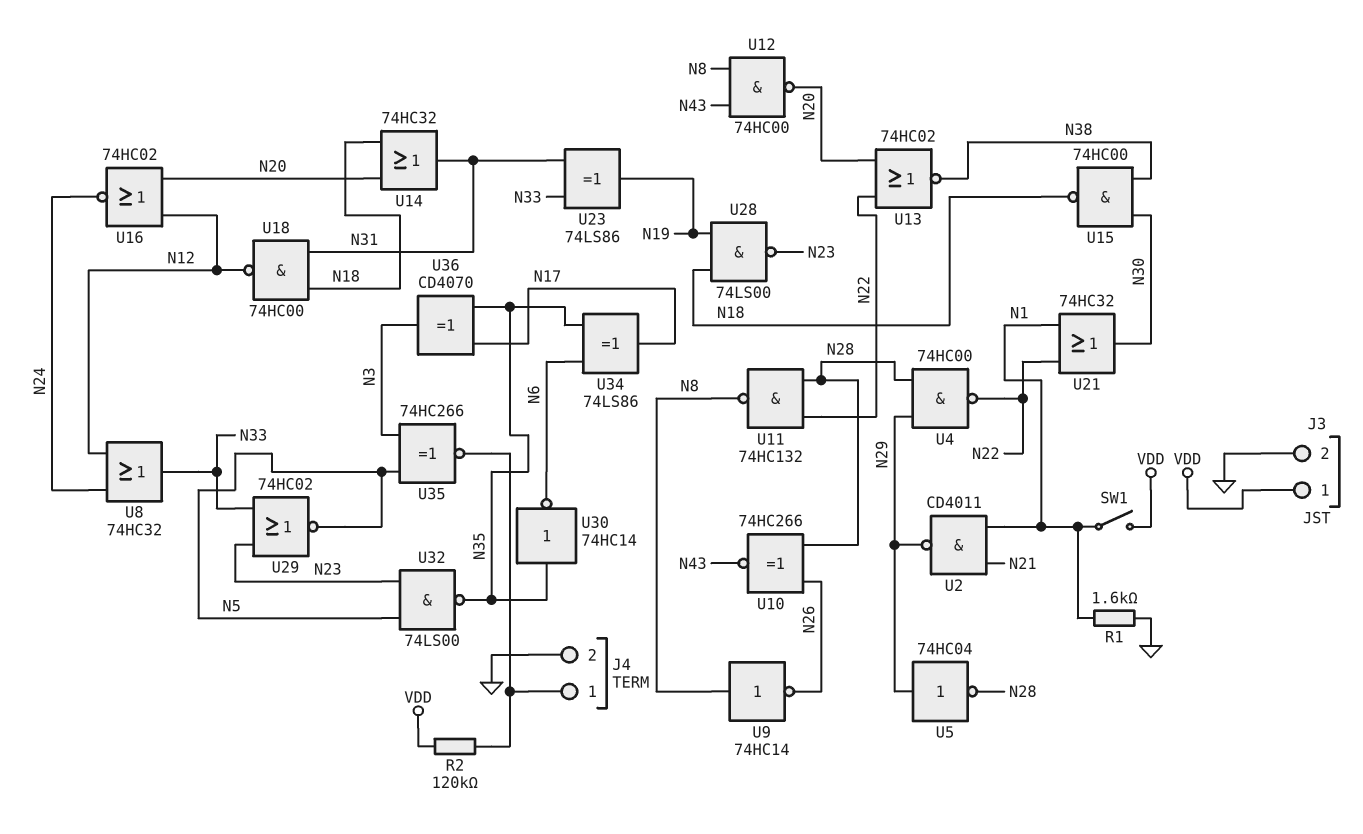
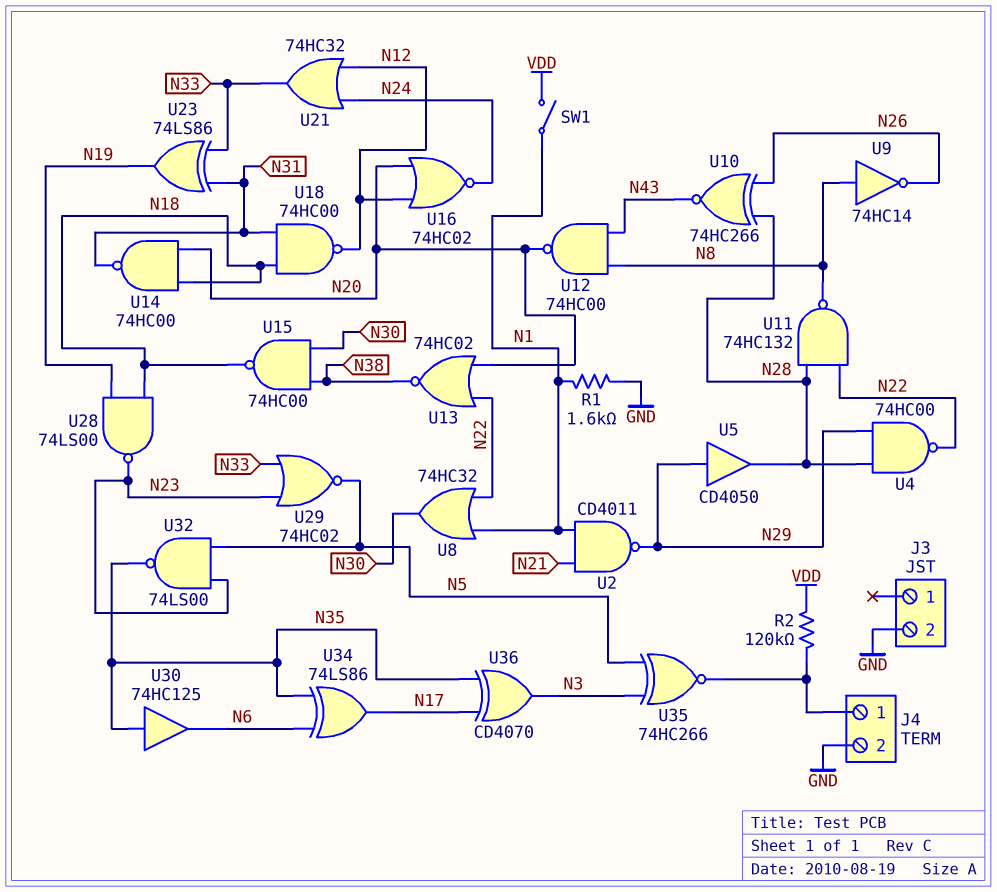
J3 pin 1: VDD -> none
U5: NOT 74HC04 (in N29, out N28) -> buffer CD4050 (in N29, out N28)
U8: OR 74HC32 (in N12, in N24, out N33) -> OR 74HC32 (in N1, in N22, out N30)
U14: OR 74HC32 (in N18, in N20, out N31) -> NAND 74HC00 (in N18, in N20, out N31)
U21: OR 74HC32 (in N1, in N22, out N30) -> OR 74HC32 (in N12, in N24, out N33)
U30: NOT 74HC14 (in N35, out N6) -> buffer 74HC125 (in N35, out N6)

